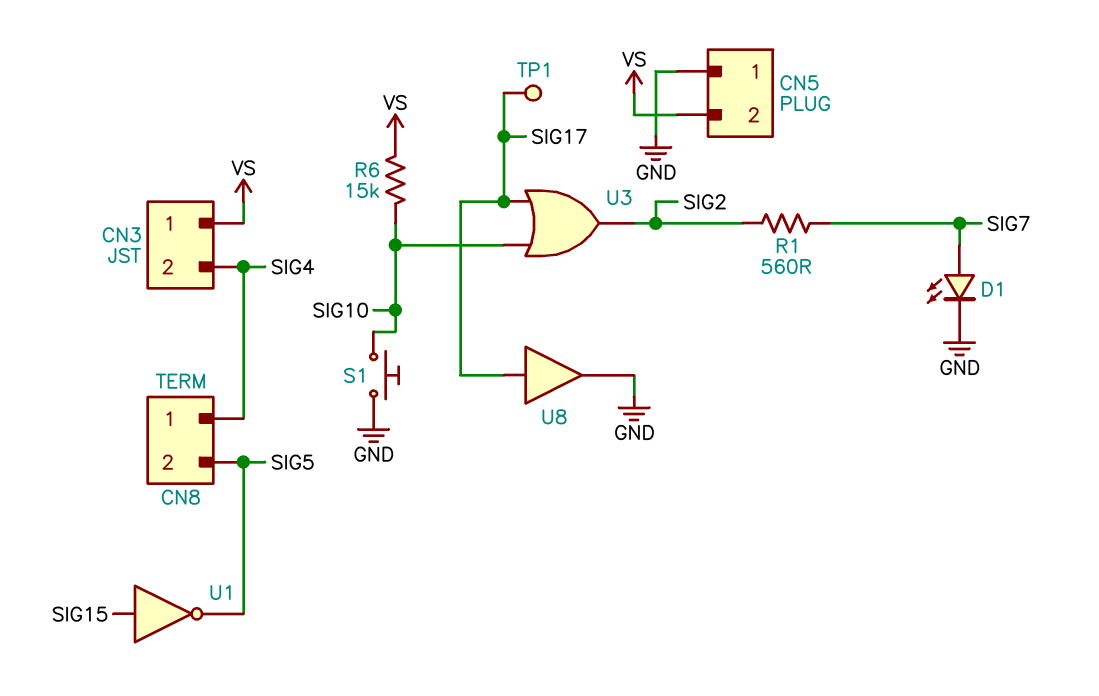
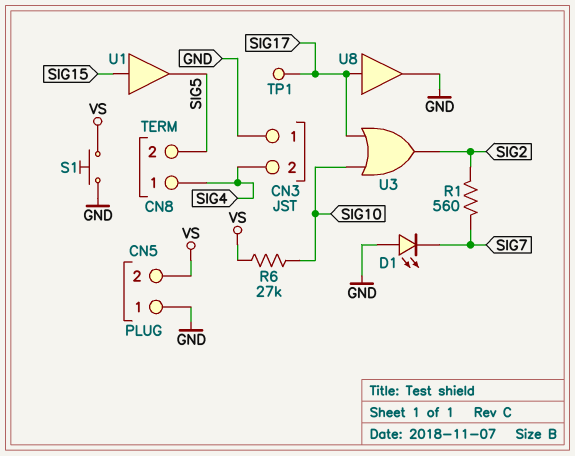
CN3 pin 1: VS -> GND
D1: LED (A SIG7, K GND) -> LED (A GND, K SIG7)
R6: 15k (SIG10, VS) -> 27k (SIG10, VS)
S1: button (GND, SIG10) -> button (GND, VS)
U1: NOT (in SIG15, out SIG5) -> buffer (in SIG15, out SIG5)

